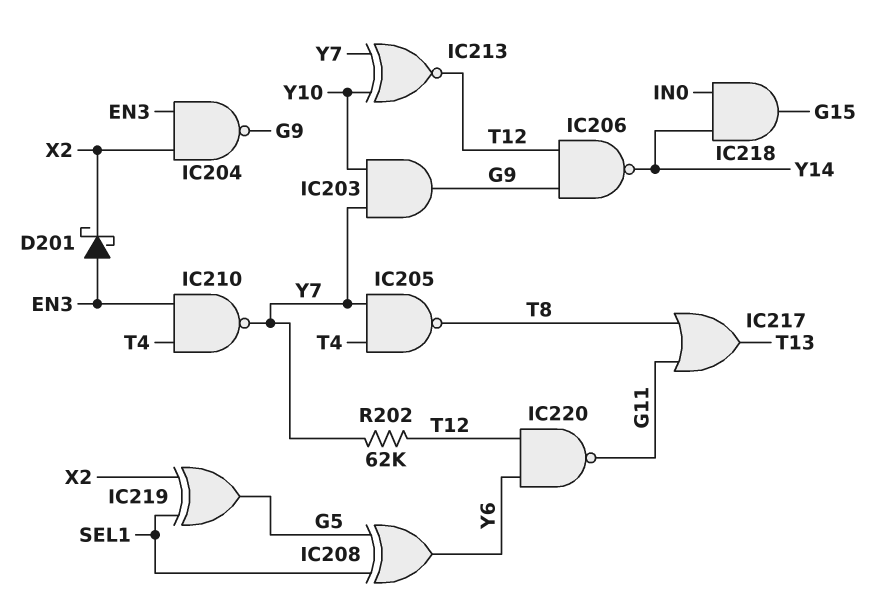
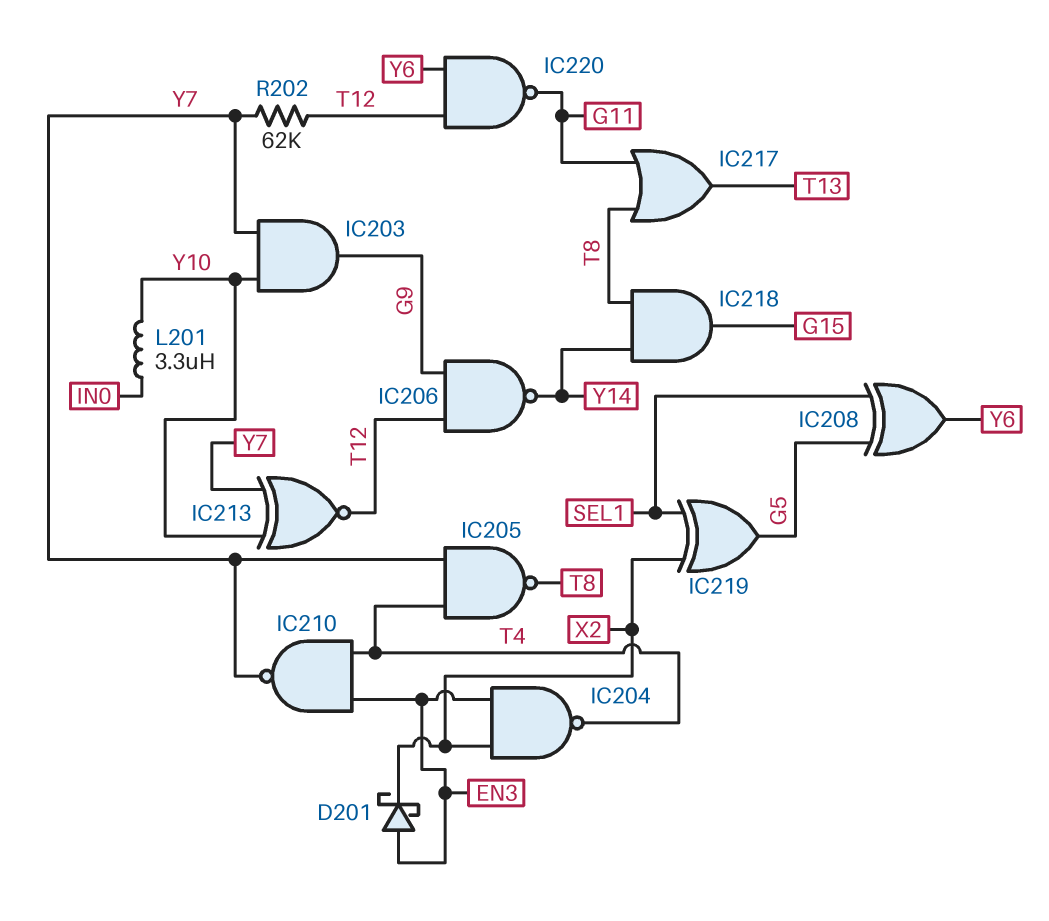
IC204: NAND (in EN3, in X2, out G9) -> NAND (in EN3, in X2, out T4)
IC218: AND (in IN0, in Y14, out G15) -> AND (in T8, in Y14, out G15)
L201: none -> 3.3uH (IN0, Y10)

